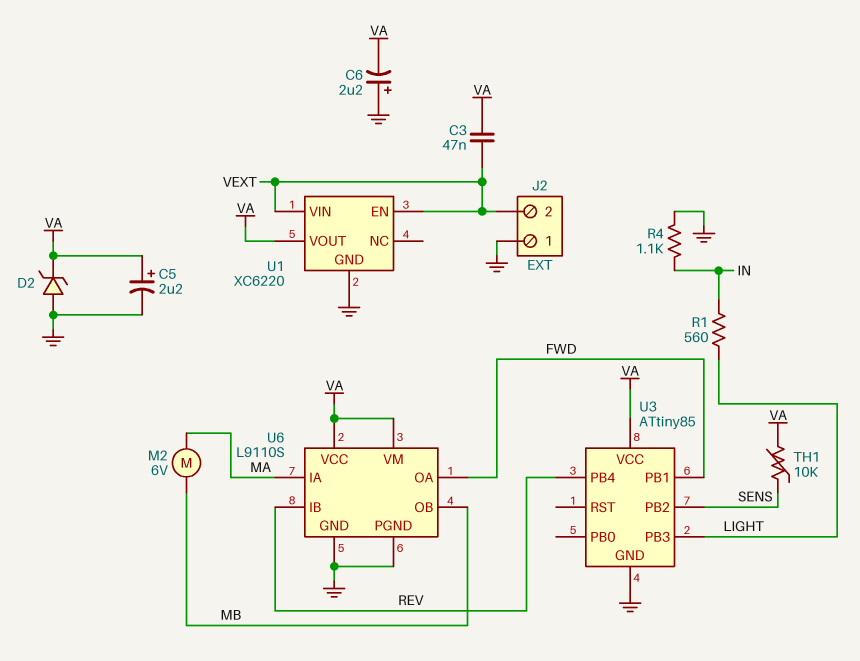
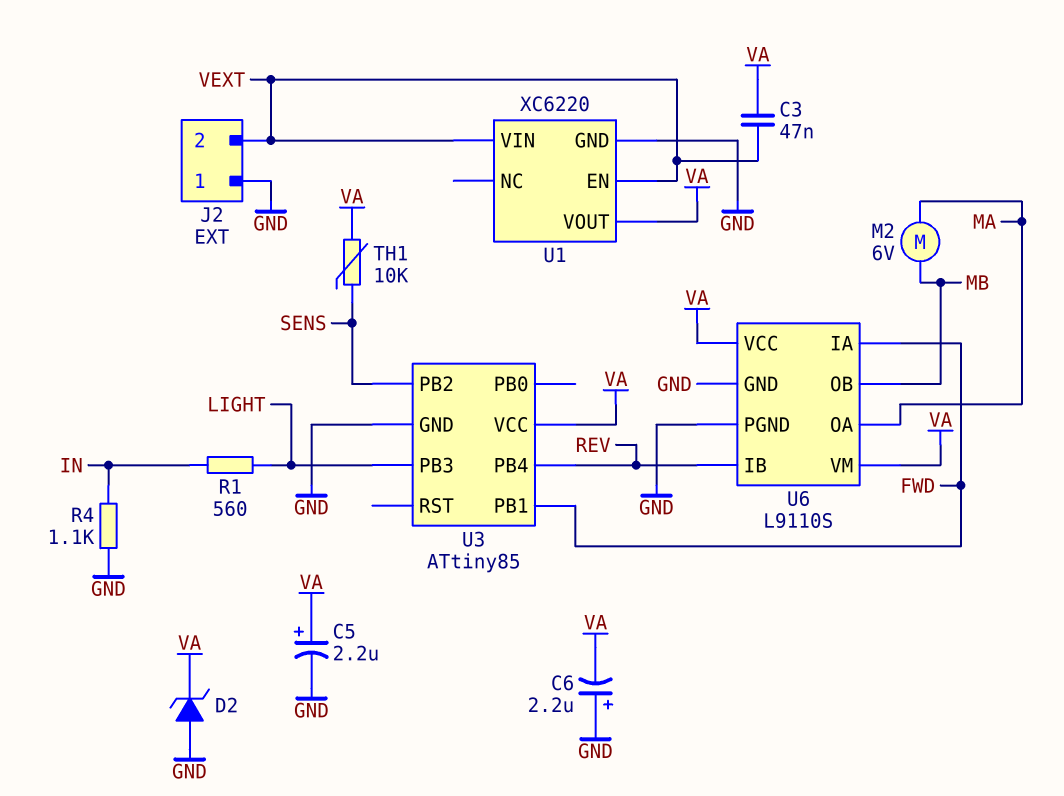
U6 pin IA: MA -> FWD
U6 pin OA: FWD -> MA

